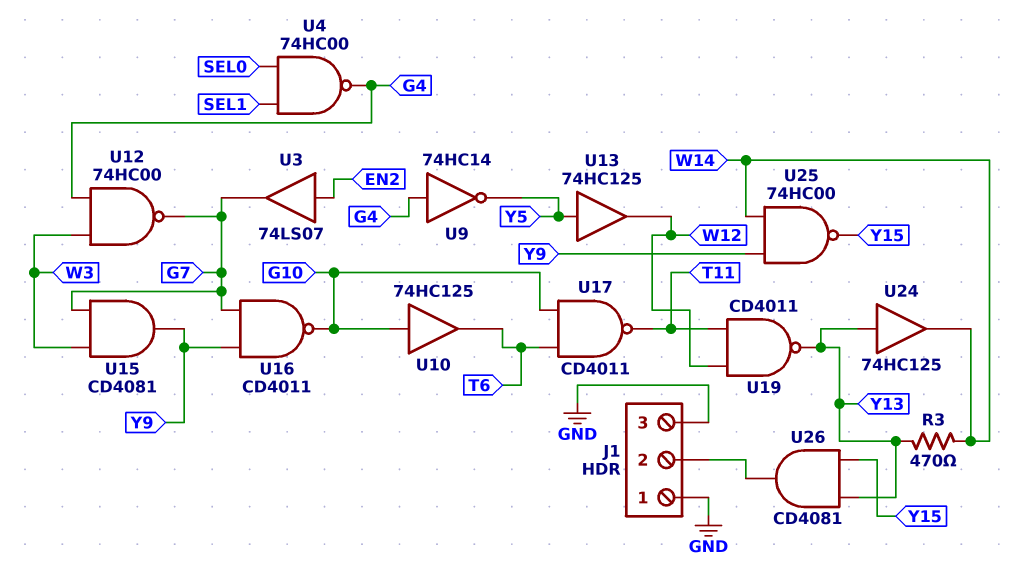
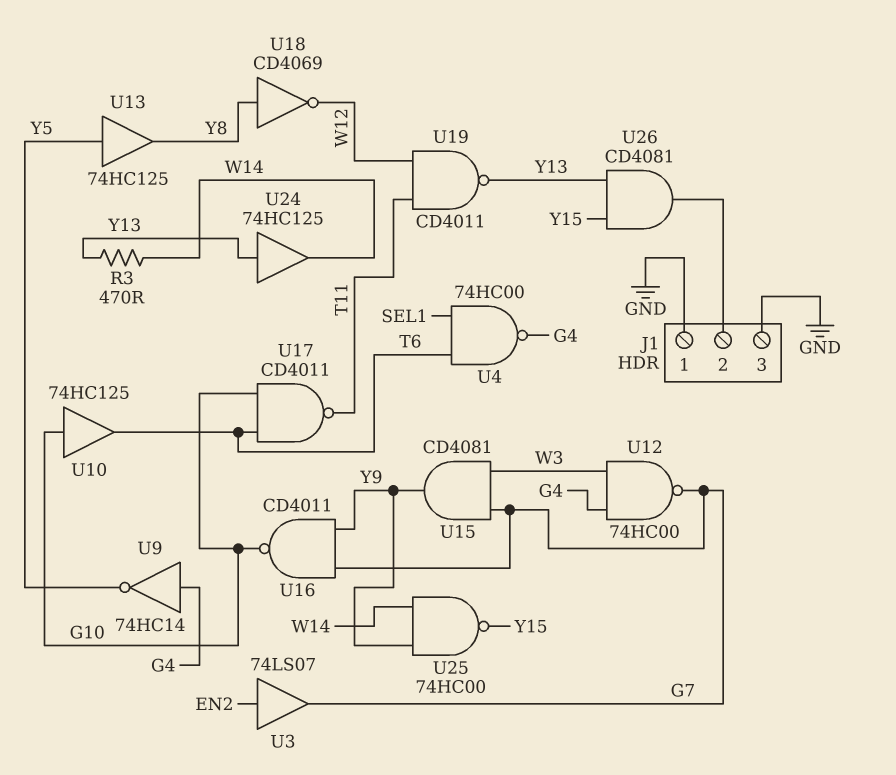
U4: NAND 74HC00 (in SEL0, in SEL1, out G4) -> NAND 74HC00 (in SEL1, in T6, out G4)
U13: buffer 74HC125 (in Y5, out W12) -> buffer 74HC125 (in Y5, out Y8)
U18: none -> NOT CD4069 (in Y8, out W12)

